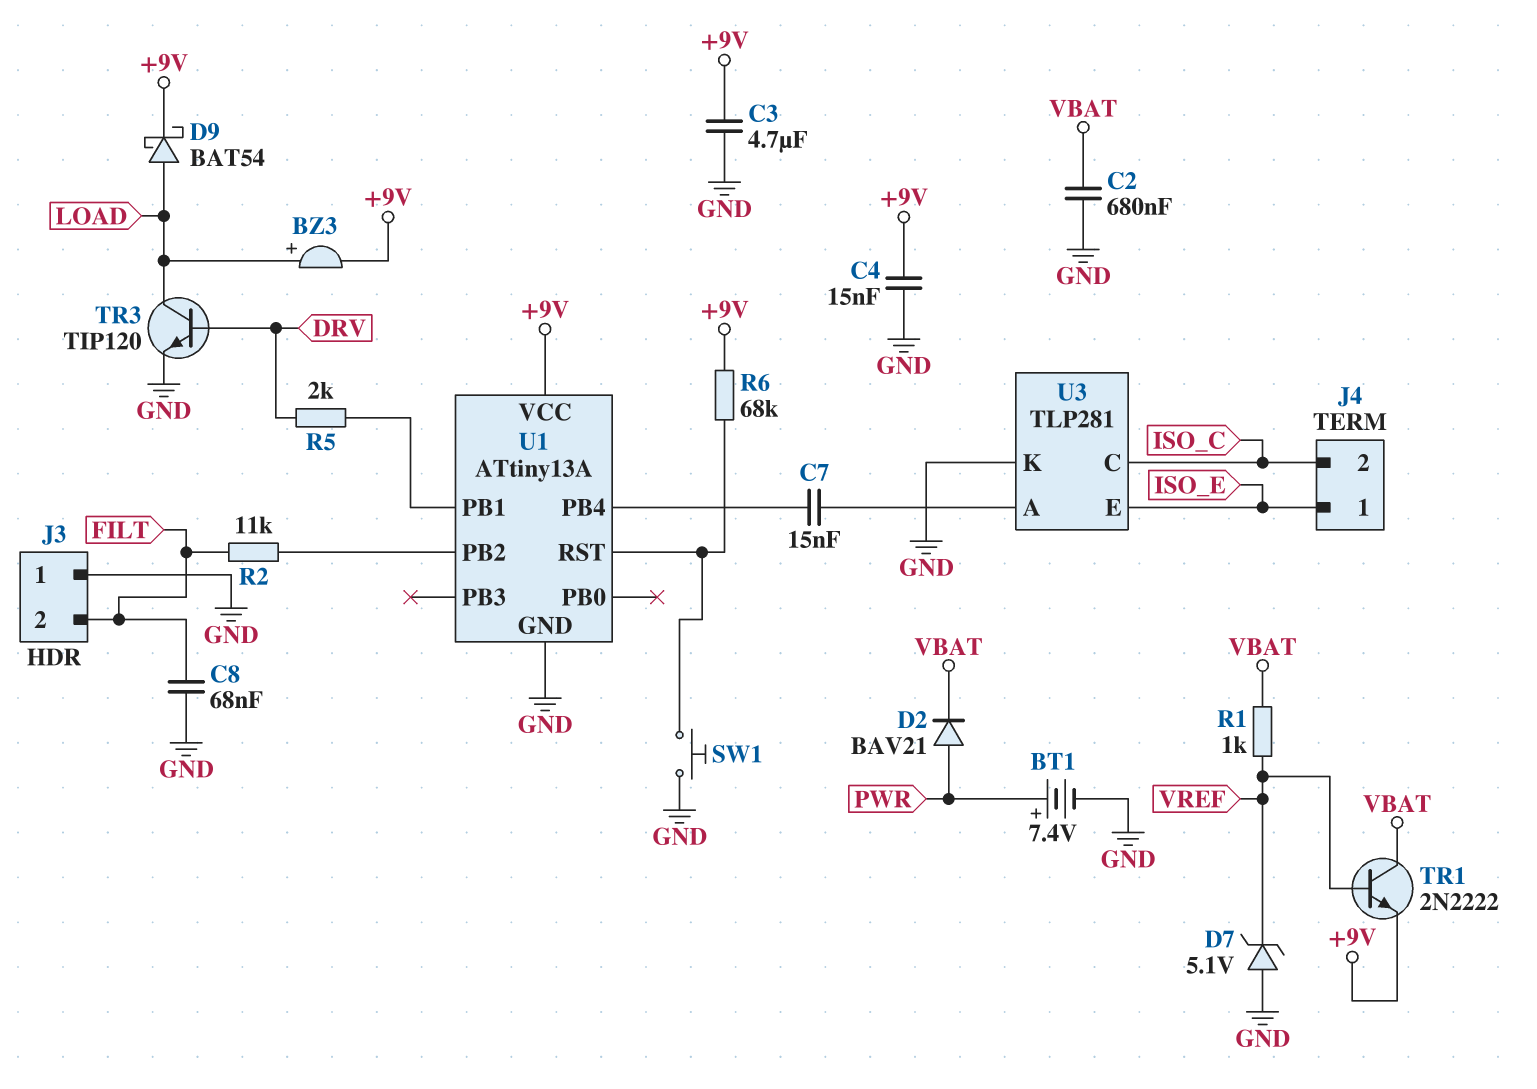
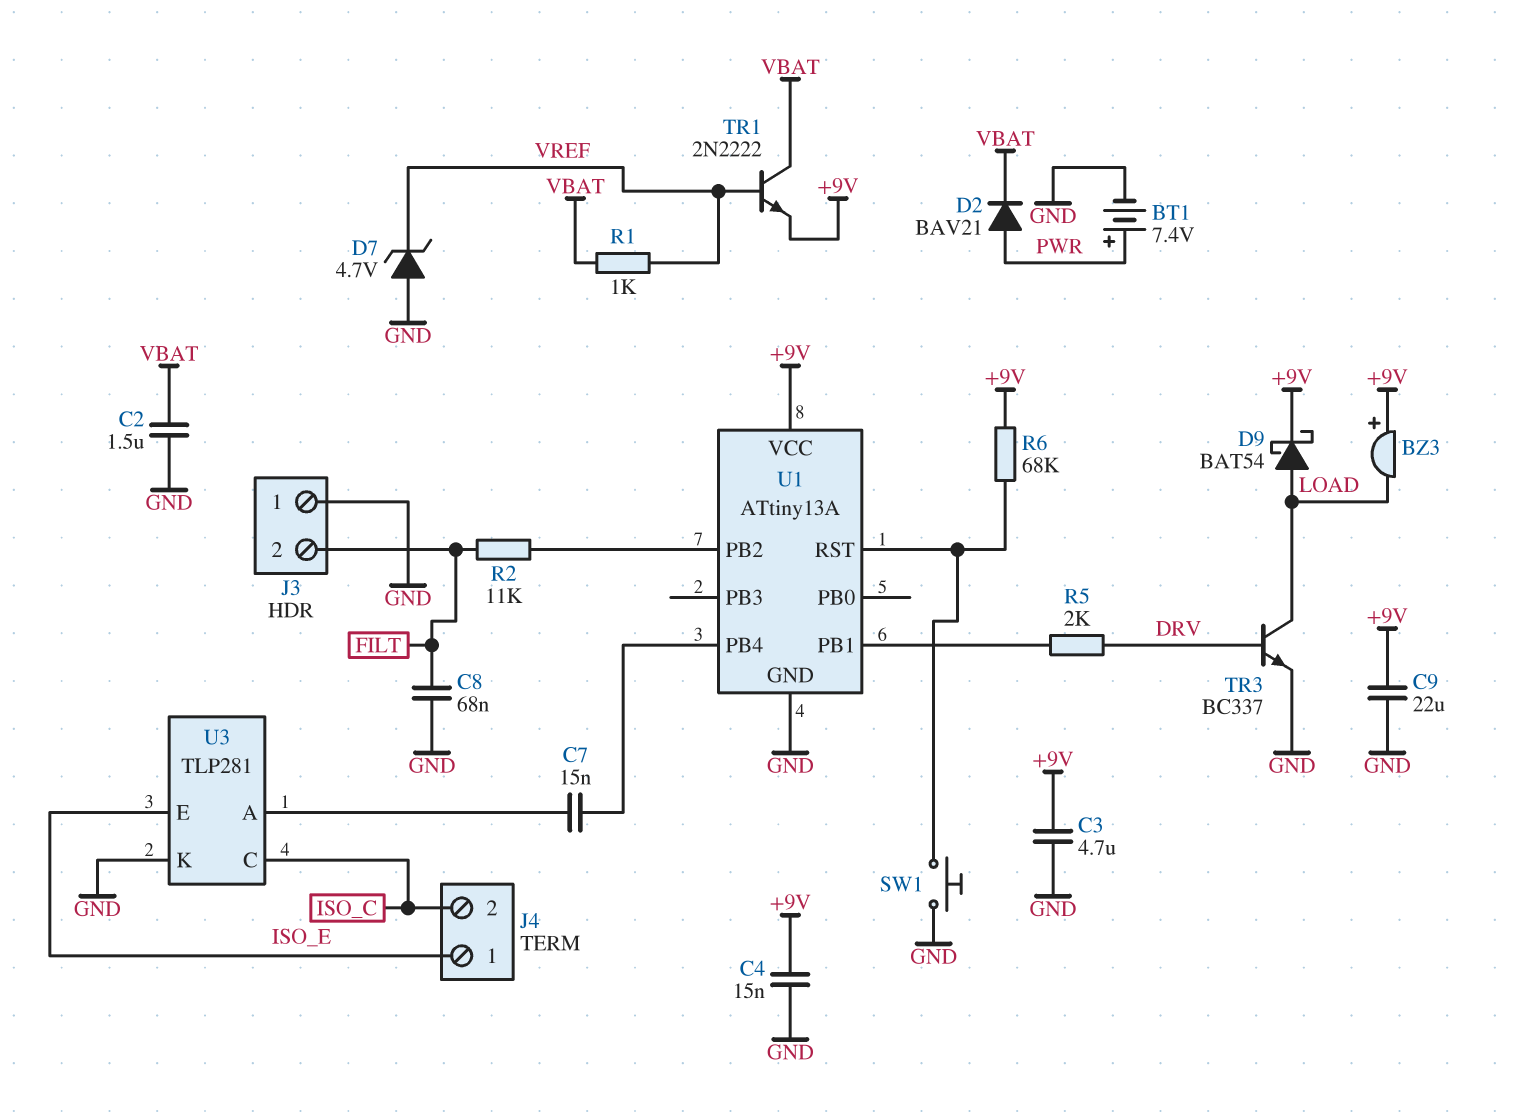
BZ3: buzzer (plus LOAD, minus +9V) -> buzzer (plus +9V, minus LOAD)
C2: 680nF (GND, VBAT) -> 1.5uF (GND, VBAT)
C9: none -> 22uF (+9V, GND)
D7: zener 5.1V (A GND, K VREF) -> zener 4.7V (A GND, K VREF)
TR3: NPN TIP120 (B DRV, C LOAD, E GND) -> NPN BC337 (B DRV, C LOAD, E GND)

